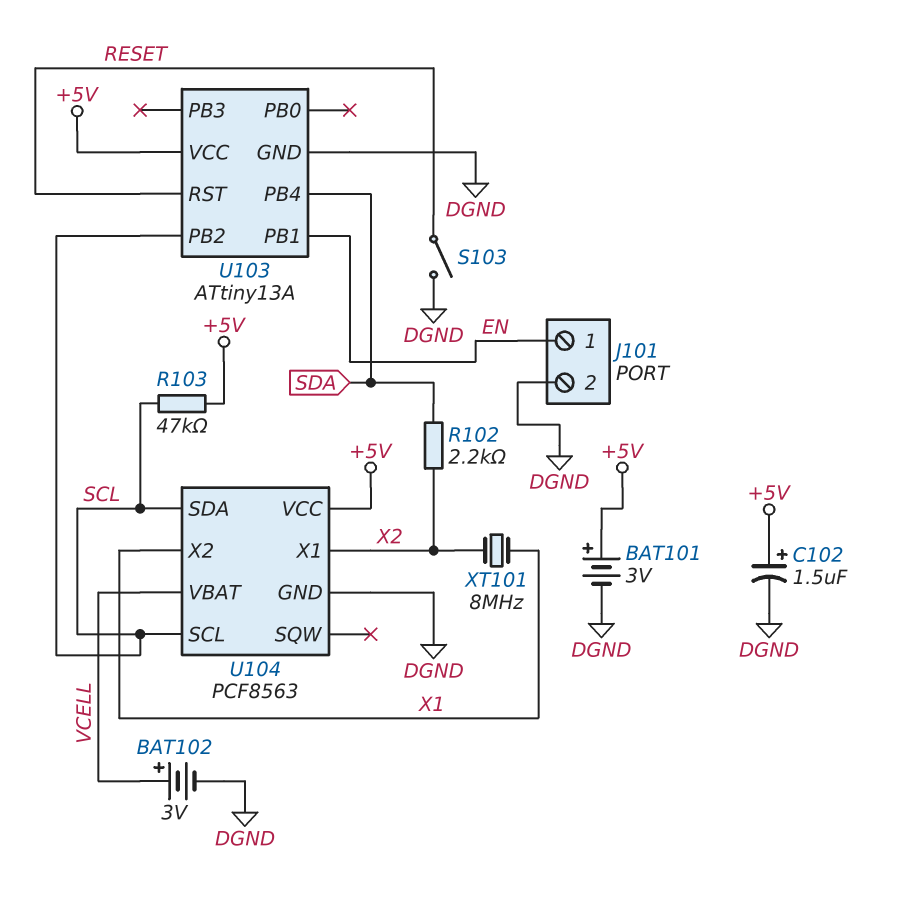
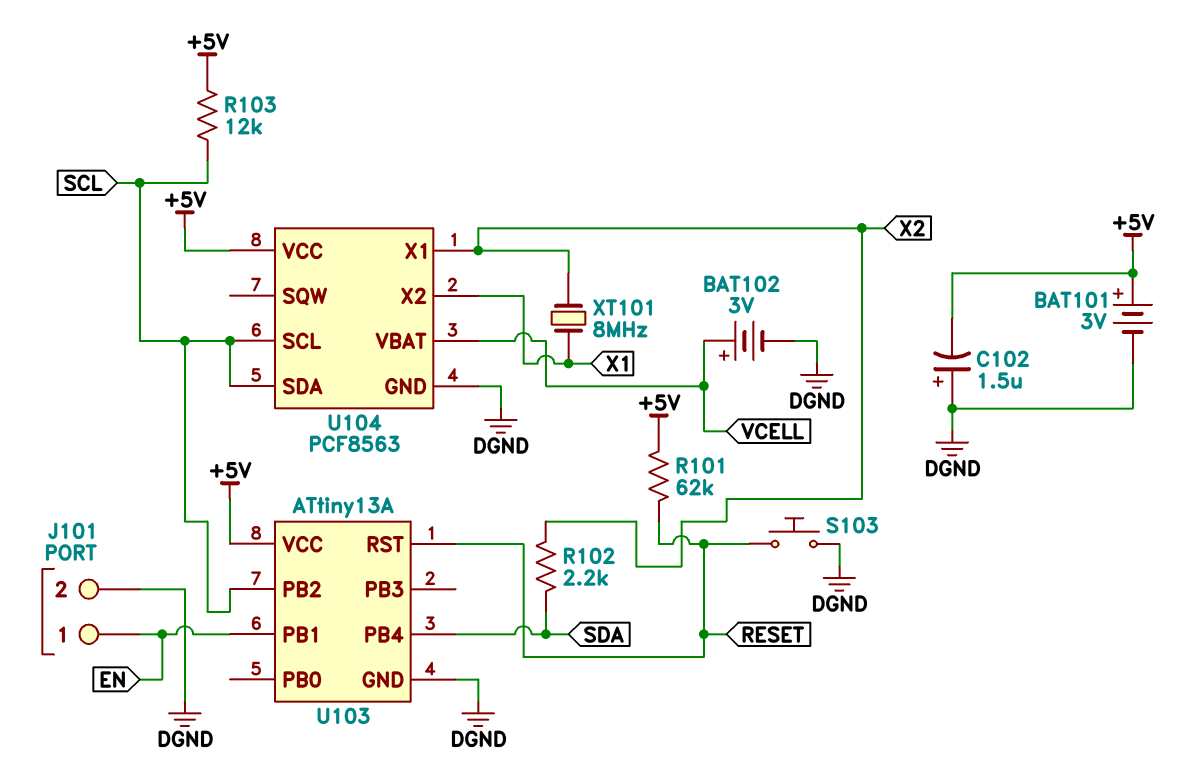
C102: 1.5uF (plus +5V, minus DGND) -> 1.5uF (plus DGND, minus +5V)
R101: none -> 62k (+5V, RESET)
R103: 47k (+5V, SCL) -> 12k (+5V, SCL)
S103: switch (DGND, RESET) -> button (DGND, RESET)

